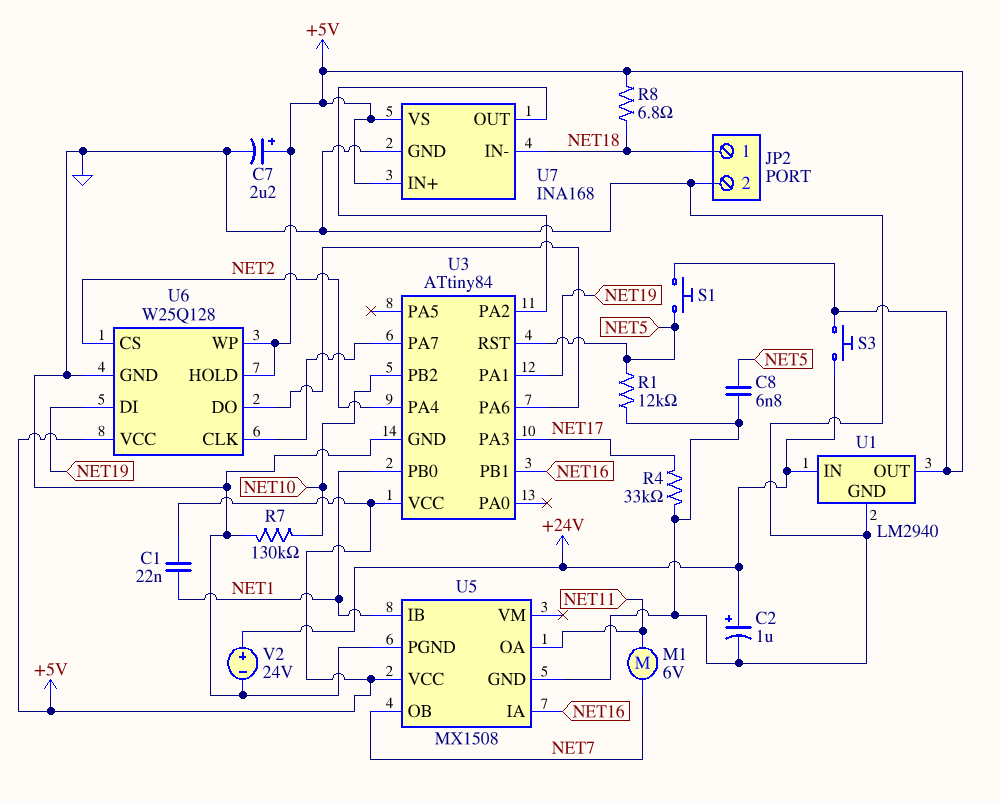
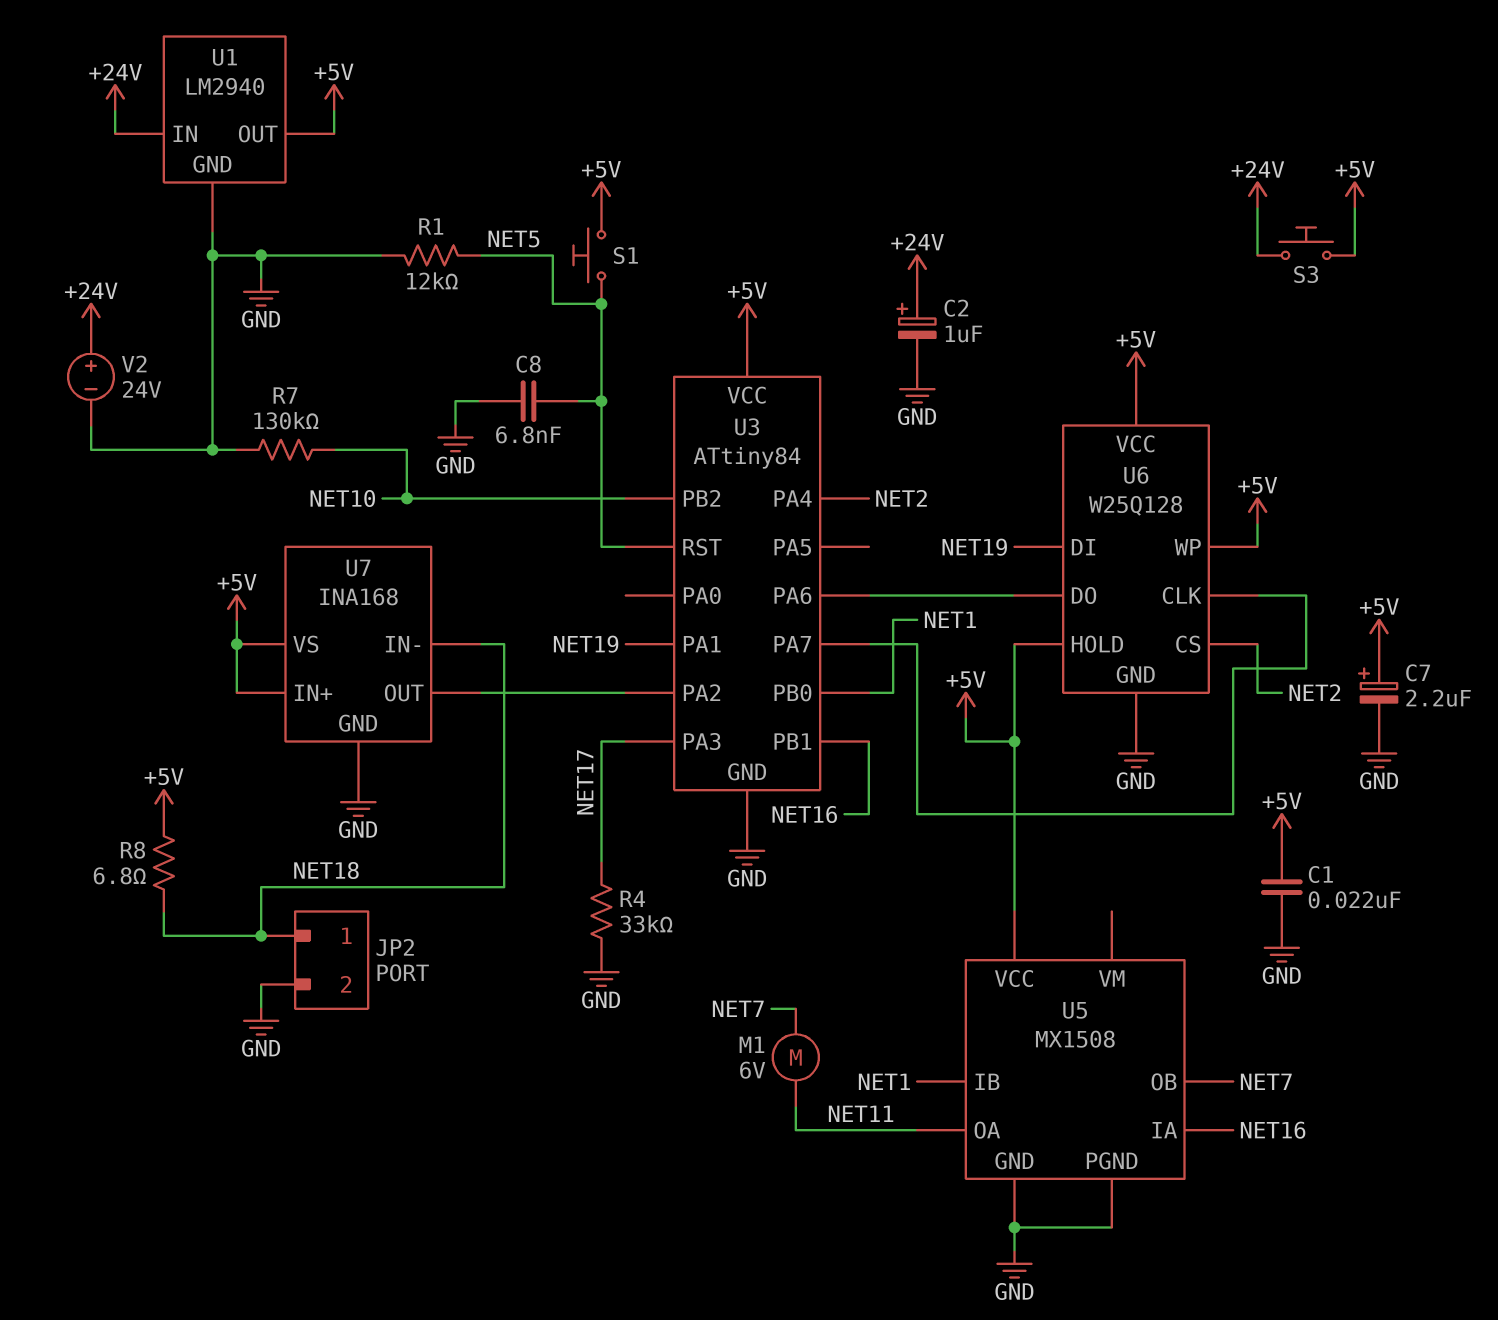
C1: 22nF (+5V, NET1) -> 22nF (+5V, GND)

